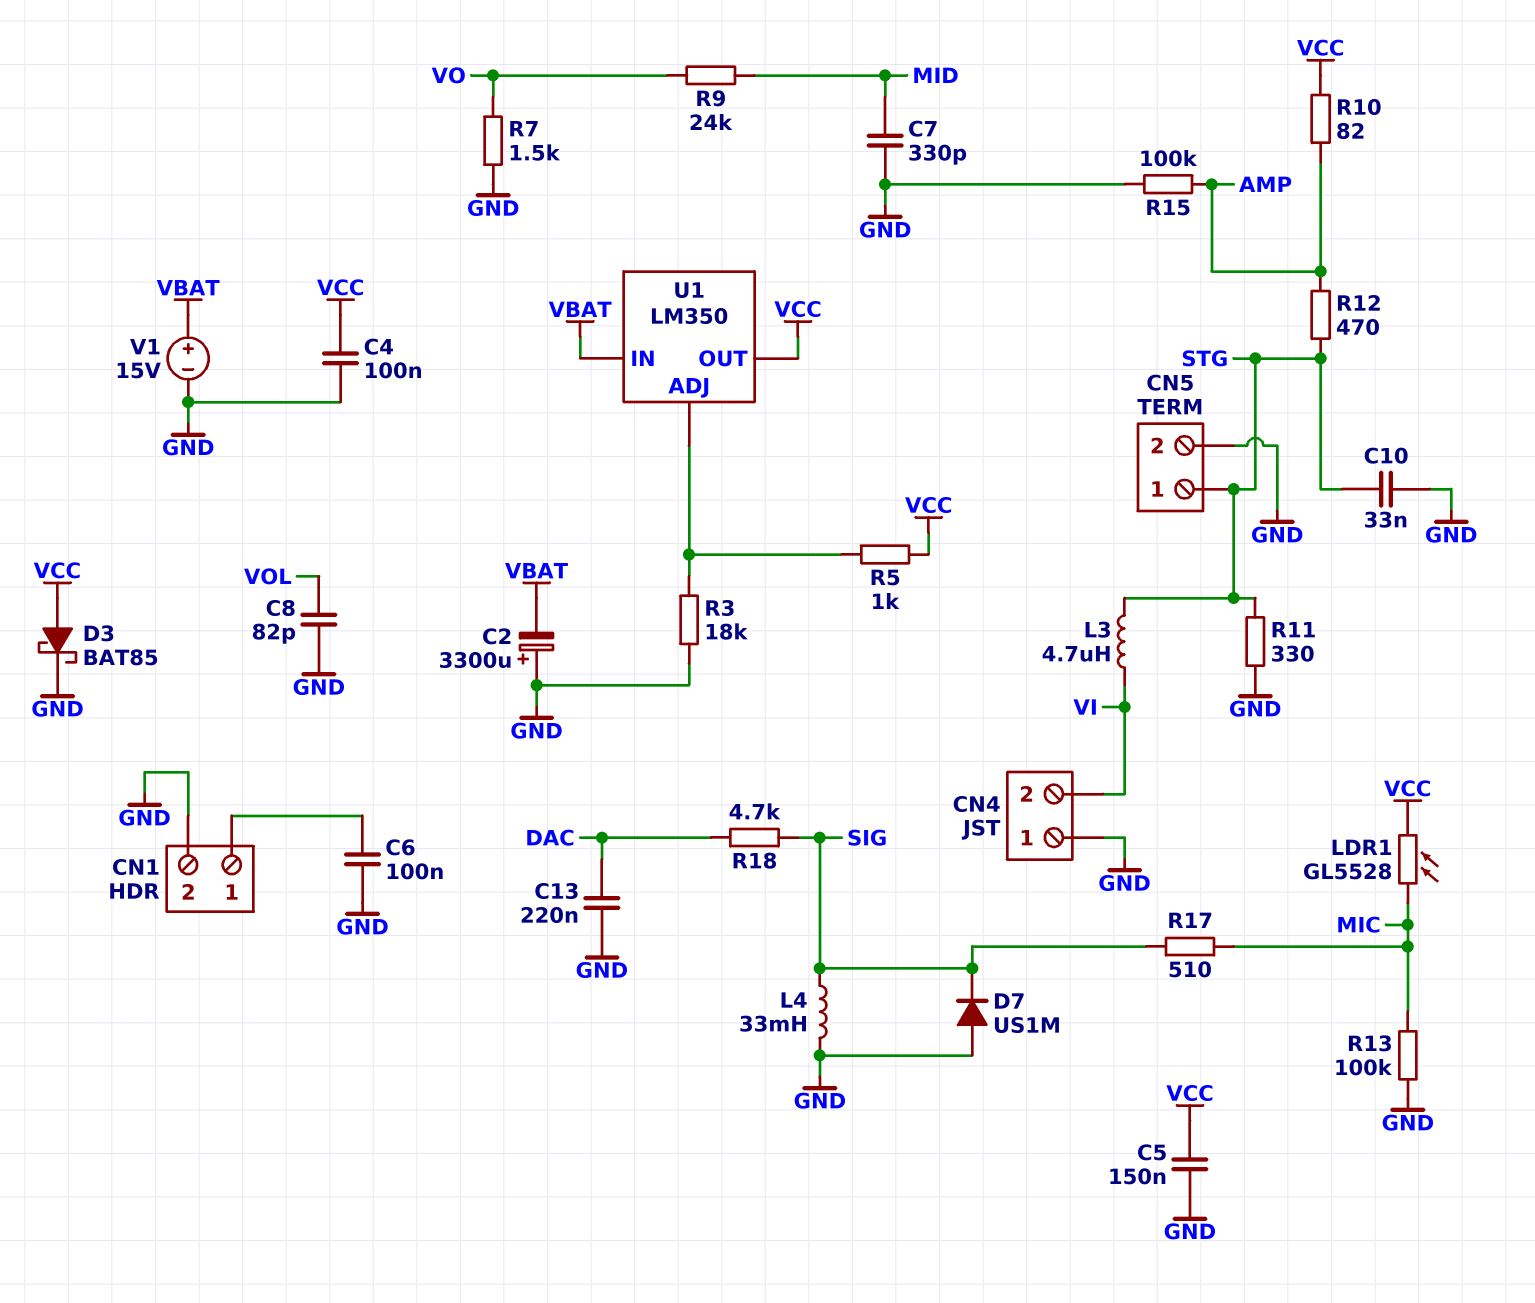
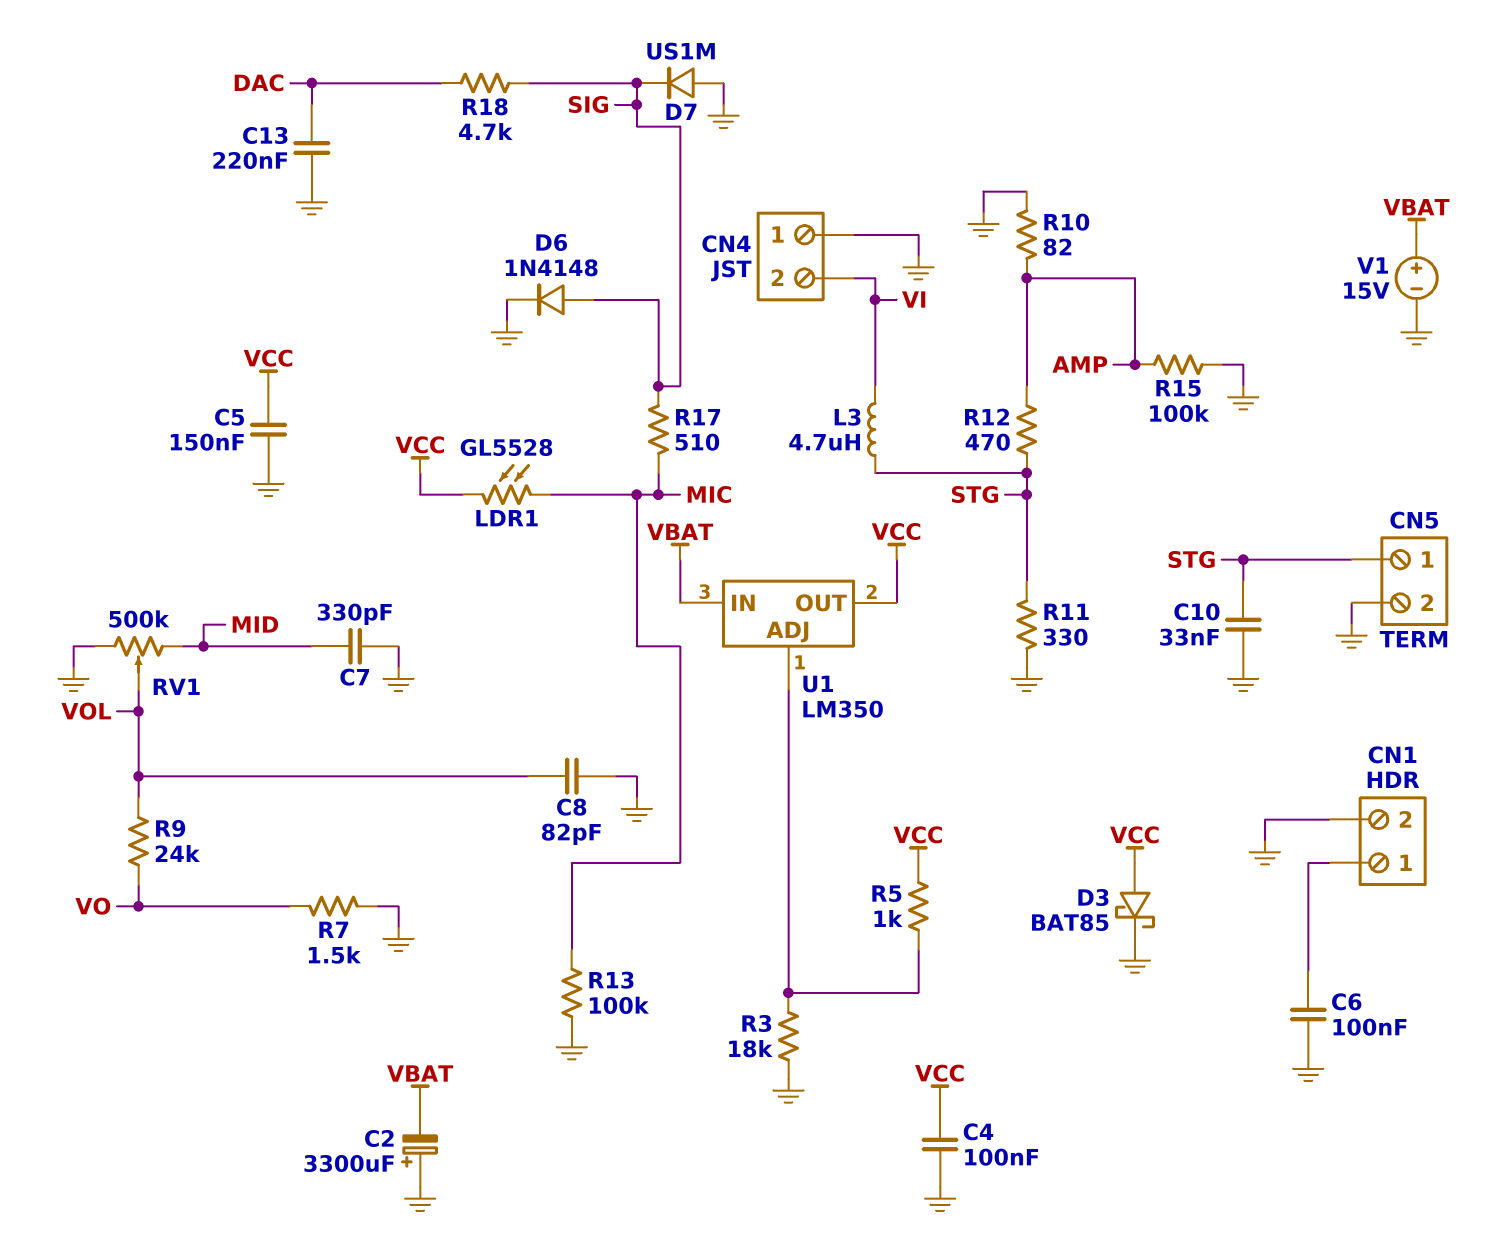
D6: none -> diode 1N4148 (A SIG, K GND)
L4: 33mH (GND, SIG) -> none
R9: 24k (MID, VO) -> 24k (VO, VOL)
R10: 82 (AMP, VCC) -> 82 (AMP, GND)
RV1: none -> 500k (GND, MID, wiper VOL)

